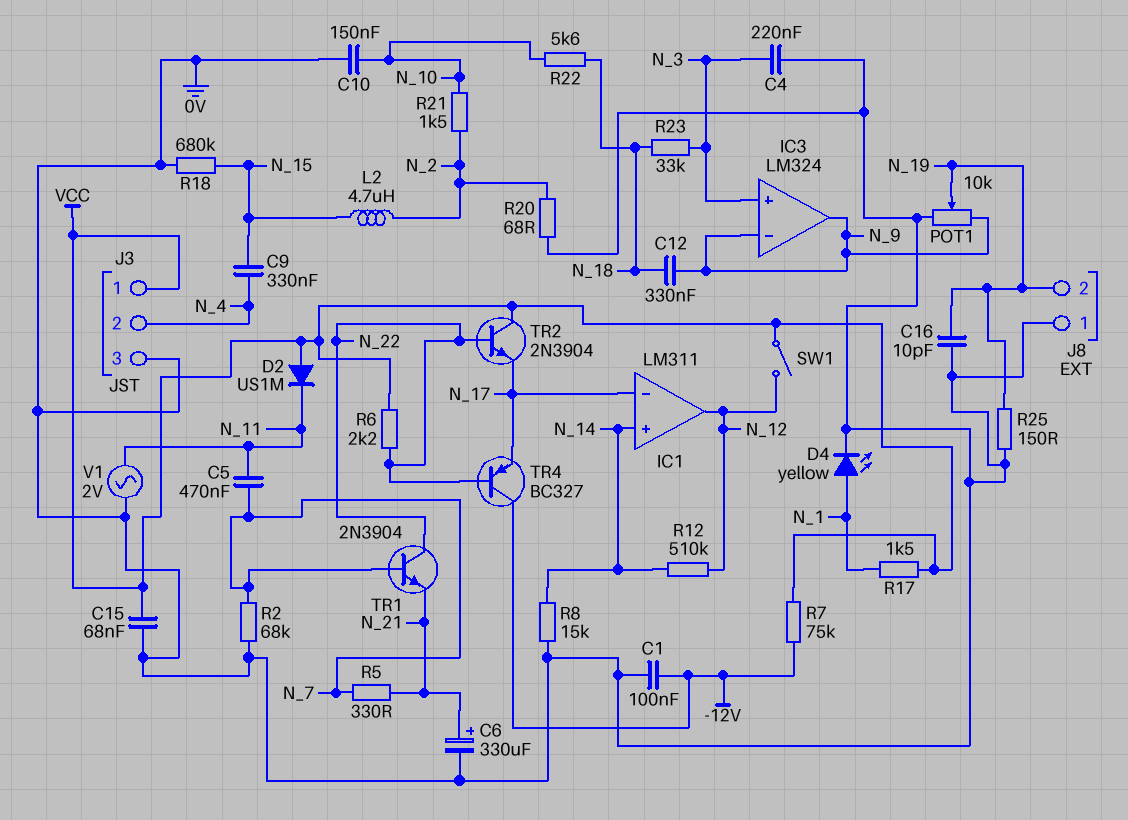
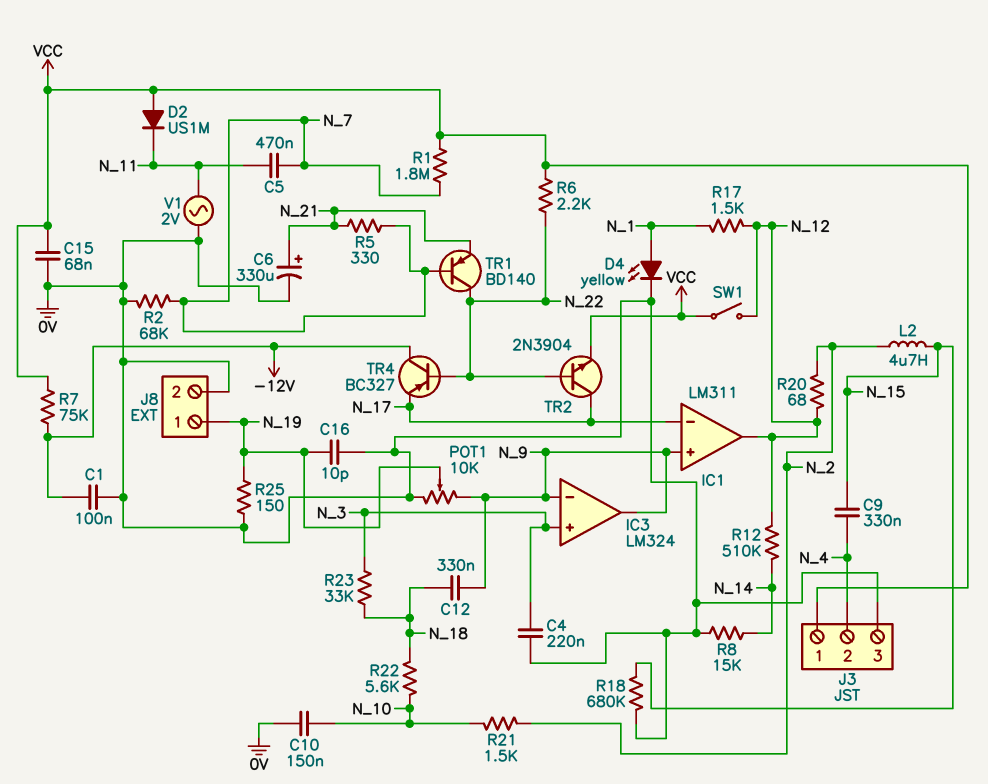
IC1 pin in+: N_14 -> N_9
J8 pin 1: 0V -> N_19
J8 pin 2: N_19 -> 0V
R1: none -> 1.8M (N_7, VCC)
R17: 1.5k (N_1, VCC) -> 1.5k (N_1, N_12)
R20: 68 (0V, N_2) -> 68 (N_2, N_12)
TR1: NPN 2N3904 (B N_7, C N_22, E N_21) -> PNP BD140 (B N_7, C N_22, E N_21)
TR2: NPN 2N3904 (B N_22, C VCC, E N_17) -> NPN 2N3904 (B N_22, C N_17, E VCC)

